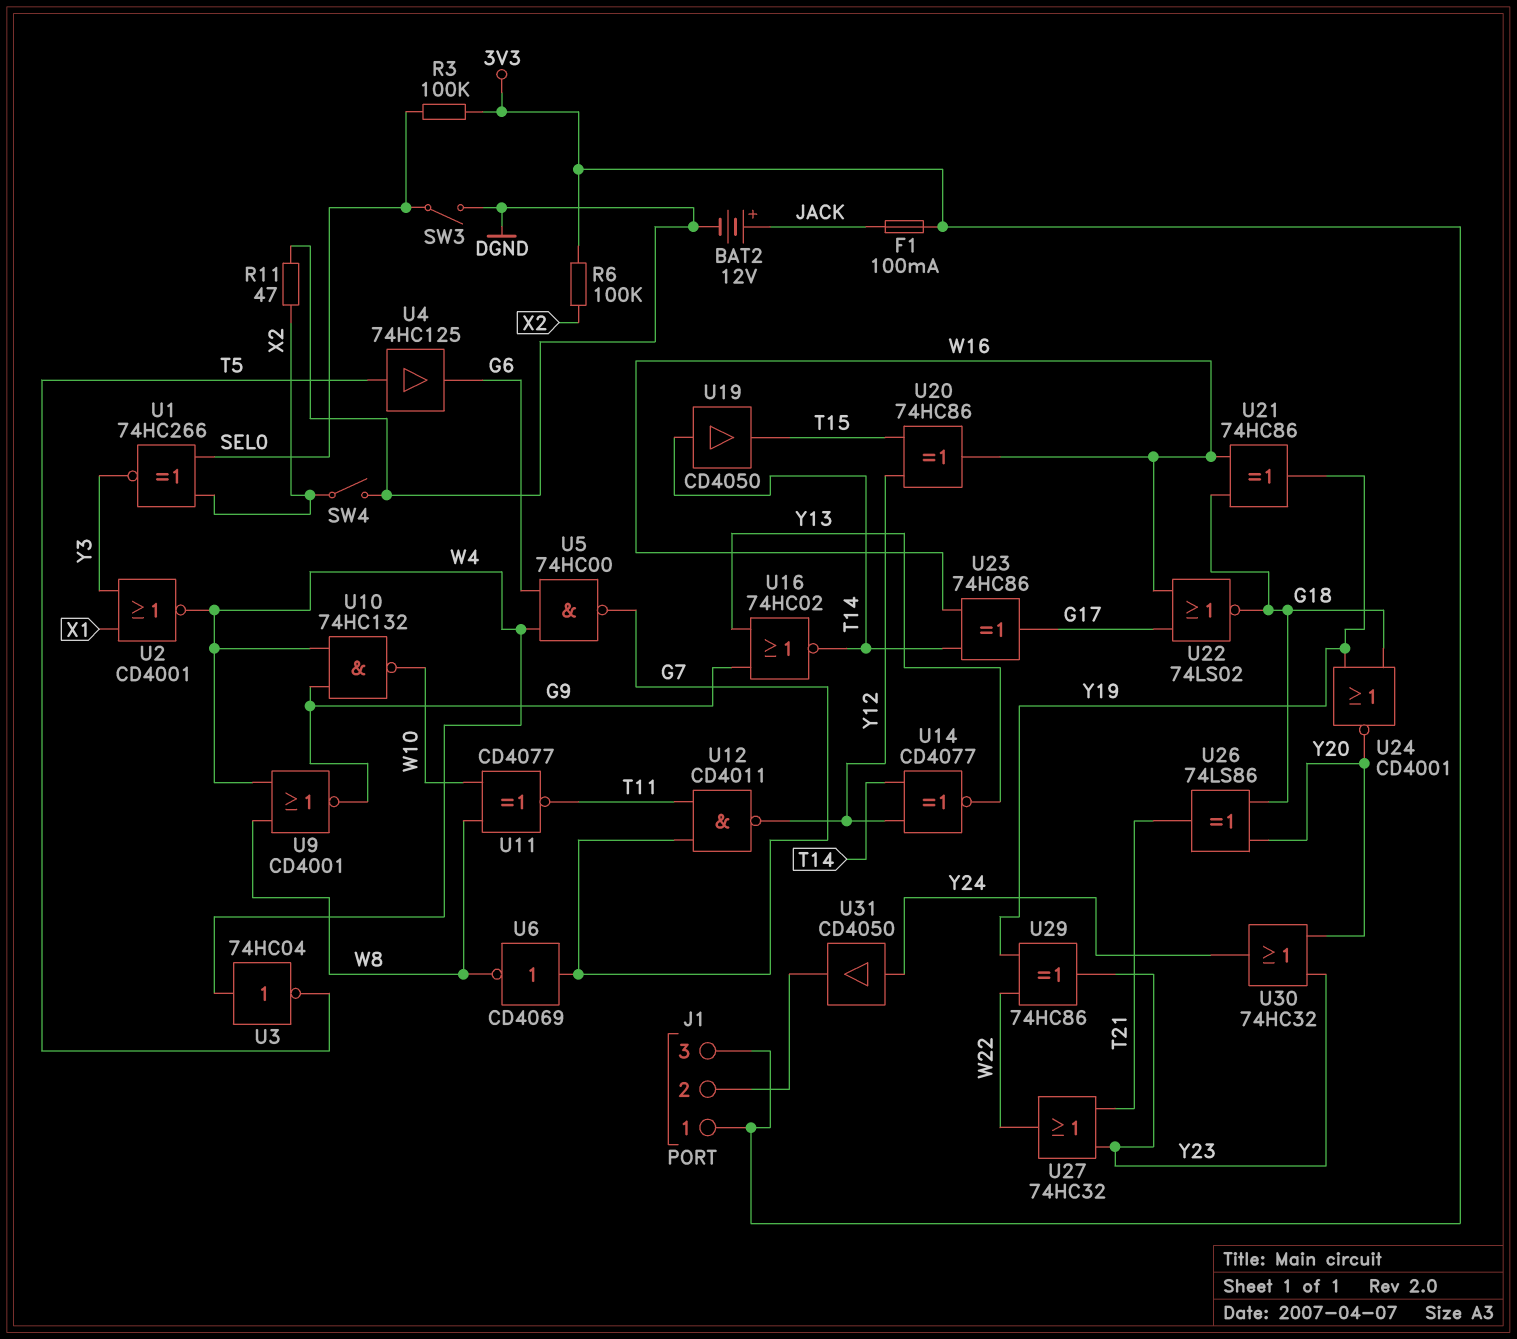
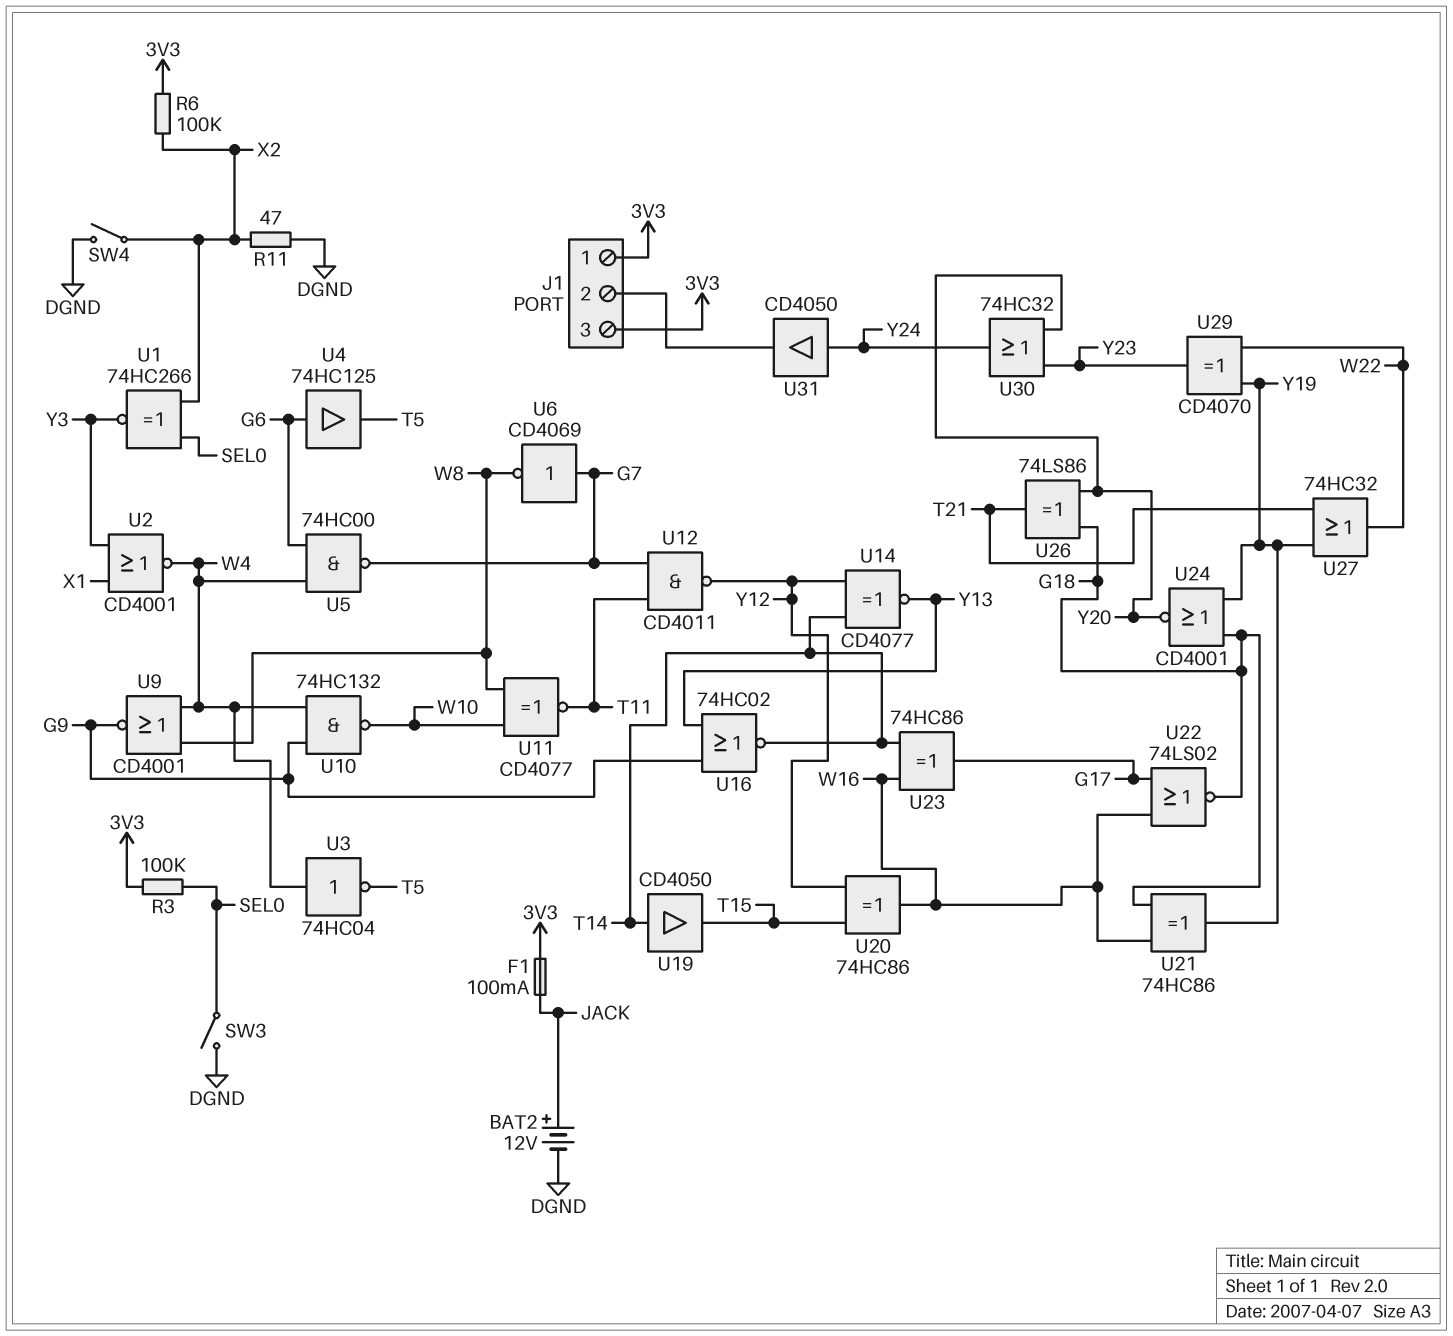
U4: buffer 74HC125 (in T5, out G6) -> buffer 74HC125 (in G6, out T5)
U27: OR 74HC32 (in T21, in Y23, out W22) -> OR 74HC32 (in T21, in Y19, out W22)
U29: XOR 74HC86 (in W22, in Y19, out Y23) -> XOR CD4070 (in W22, in Y19, out Y23)

